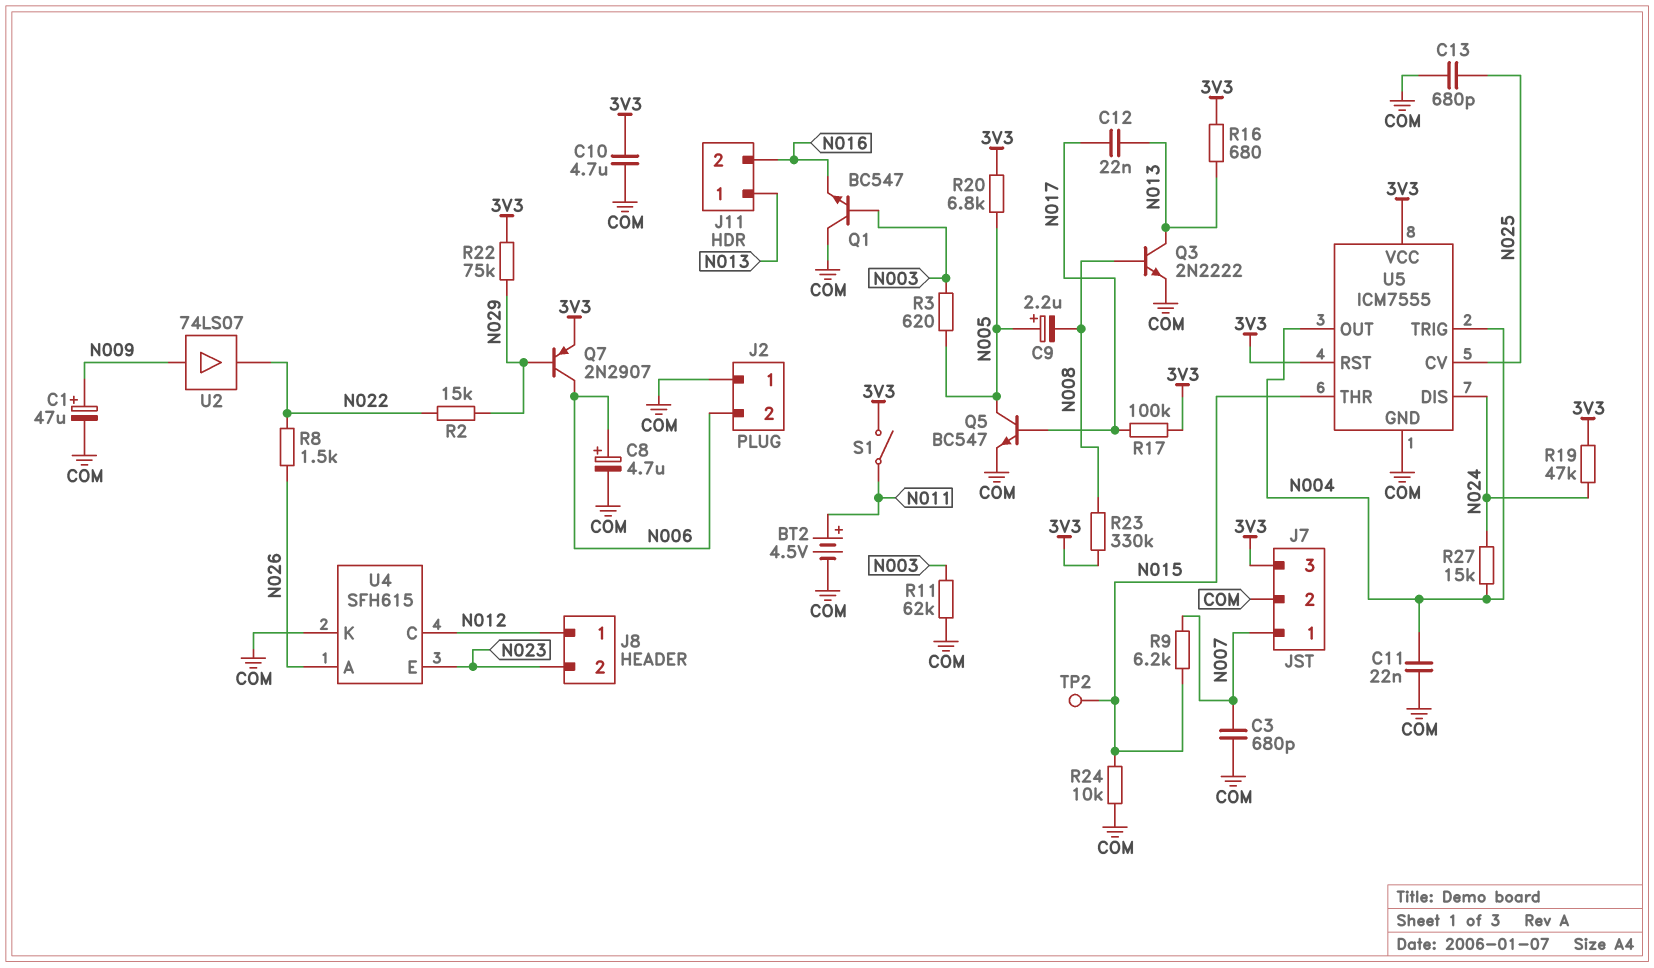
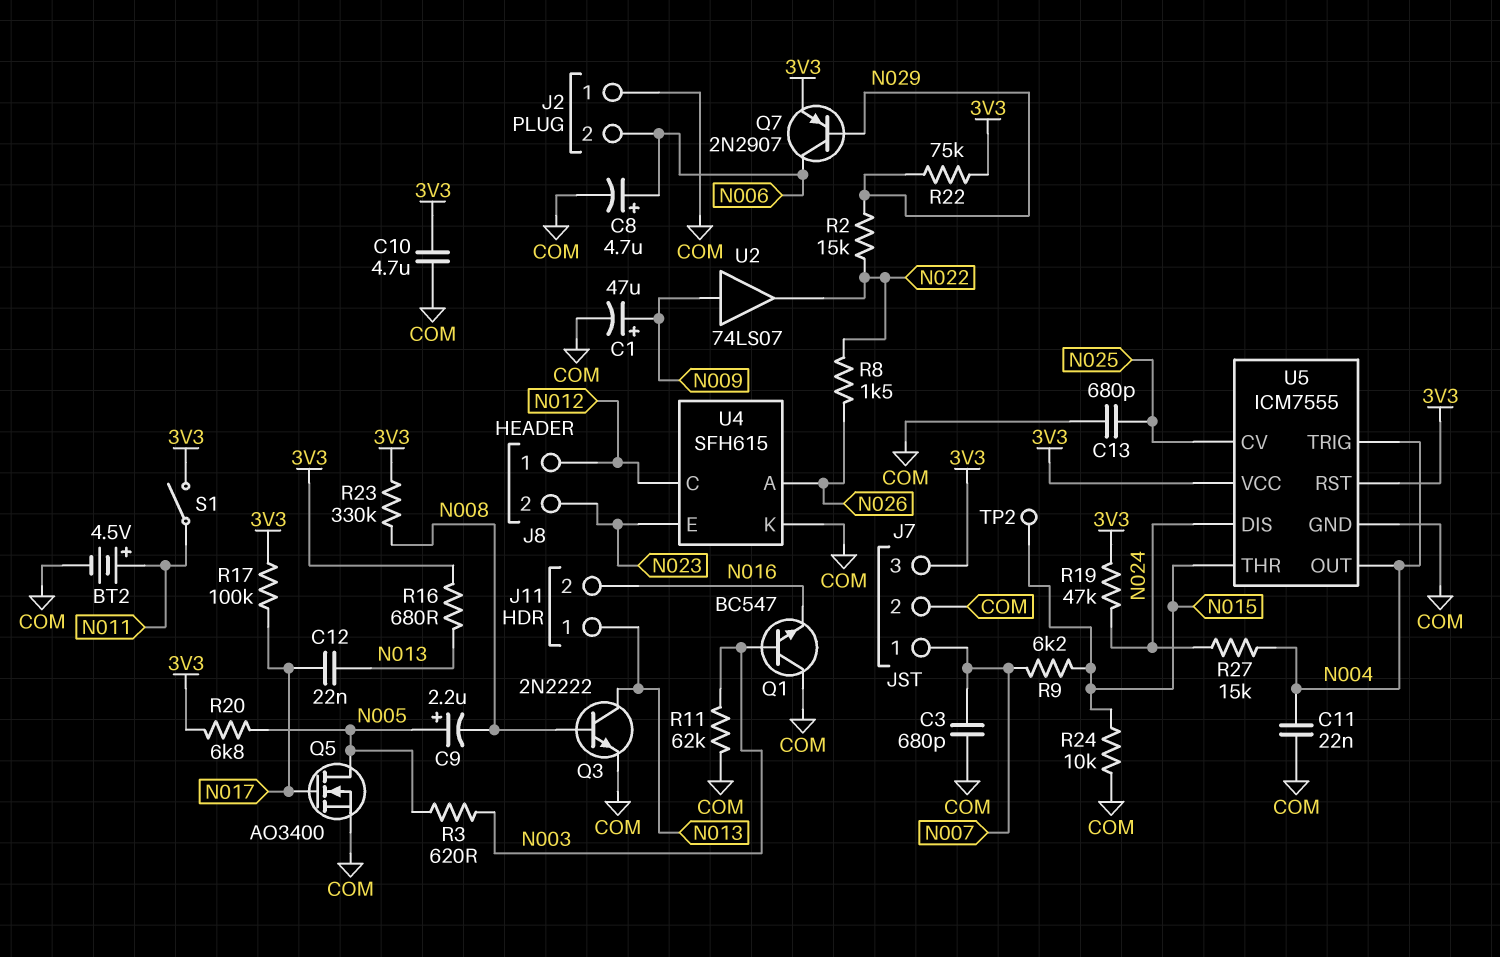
Q5: NPN BC547 (B N017, C N005, E COM) -> NMOS AO3400 (G N017, D N005, S COM)

